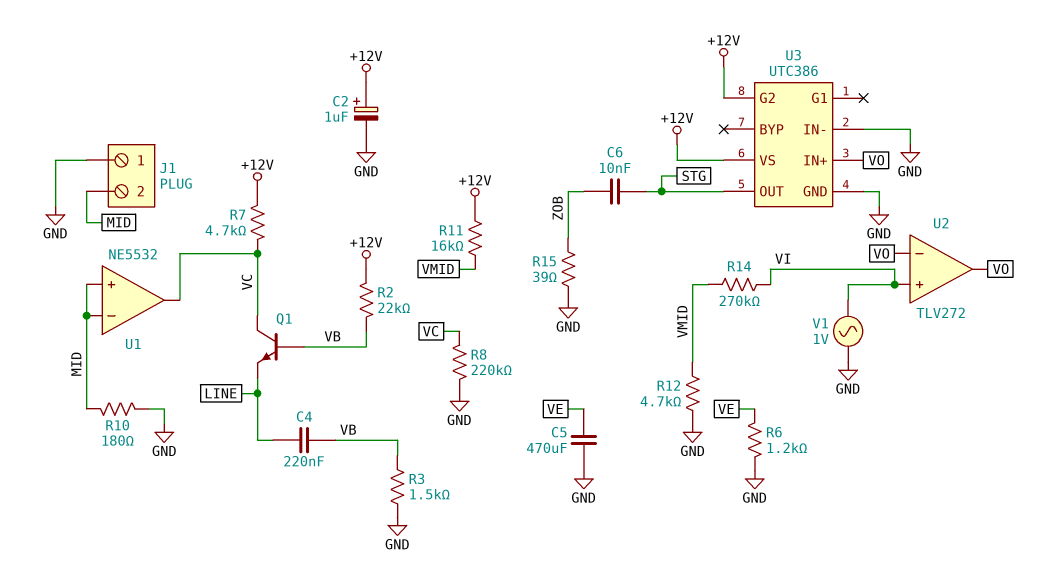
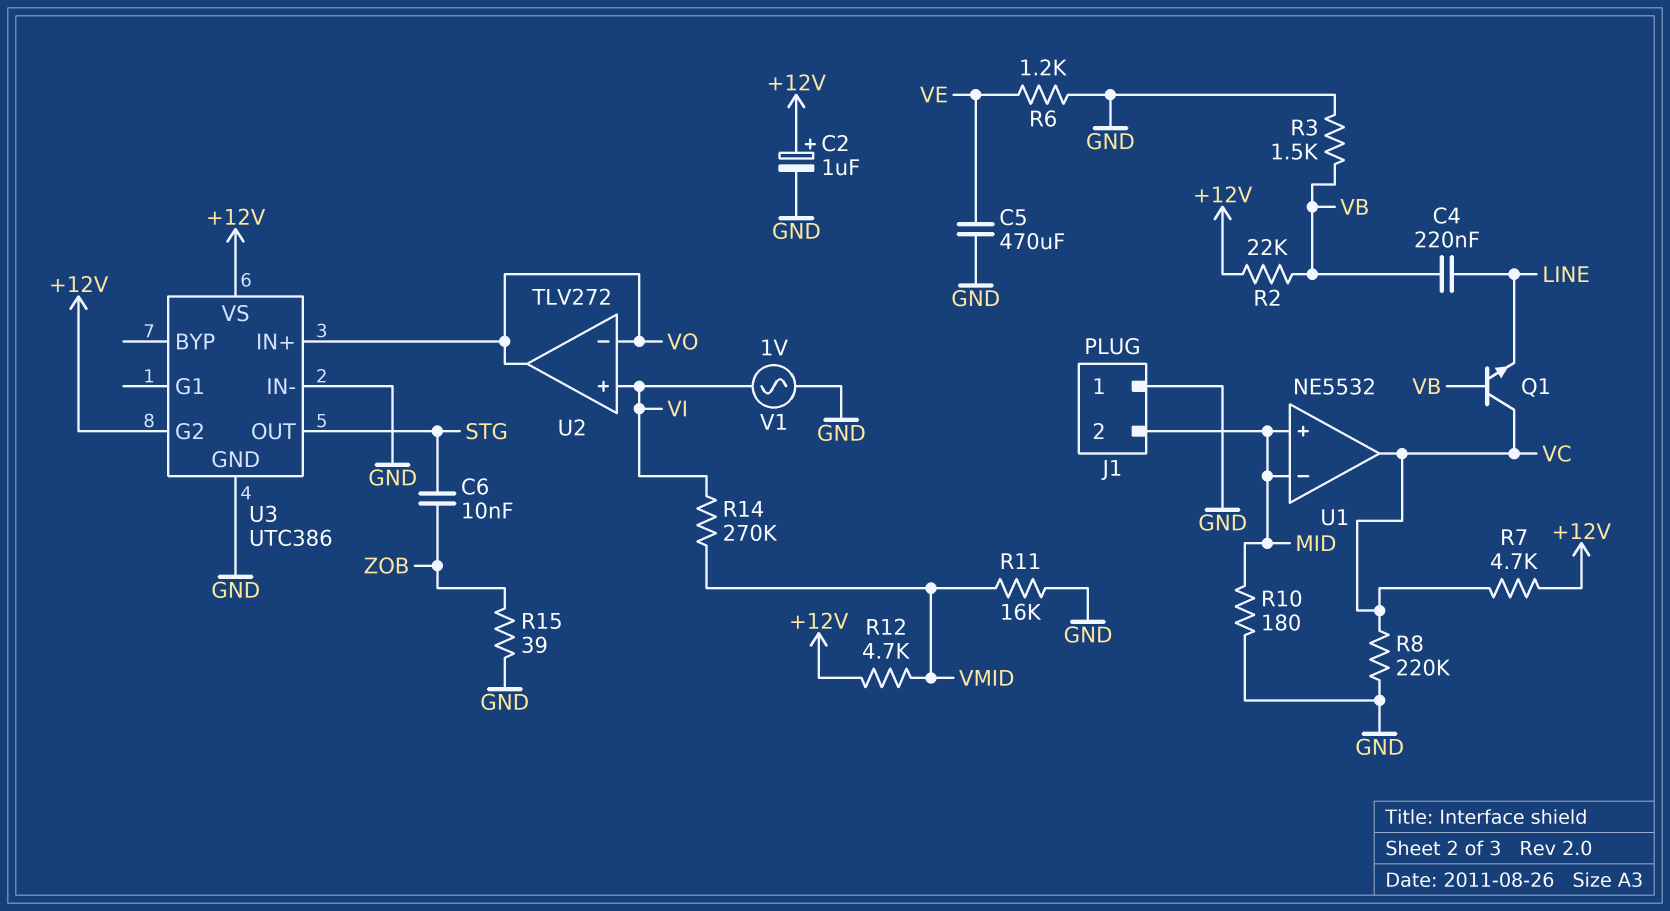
R11: 16k (+12V, VMID) -> 16k (GND, VMID)
R12: 4.7k (GND, VMID) -> 4.7k (+12V, VMID)

